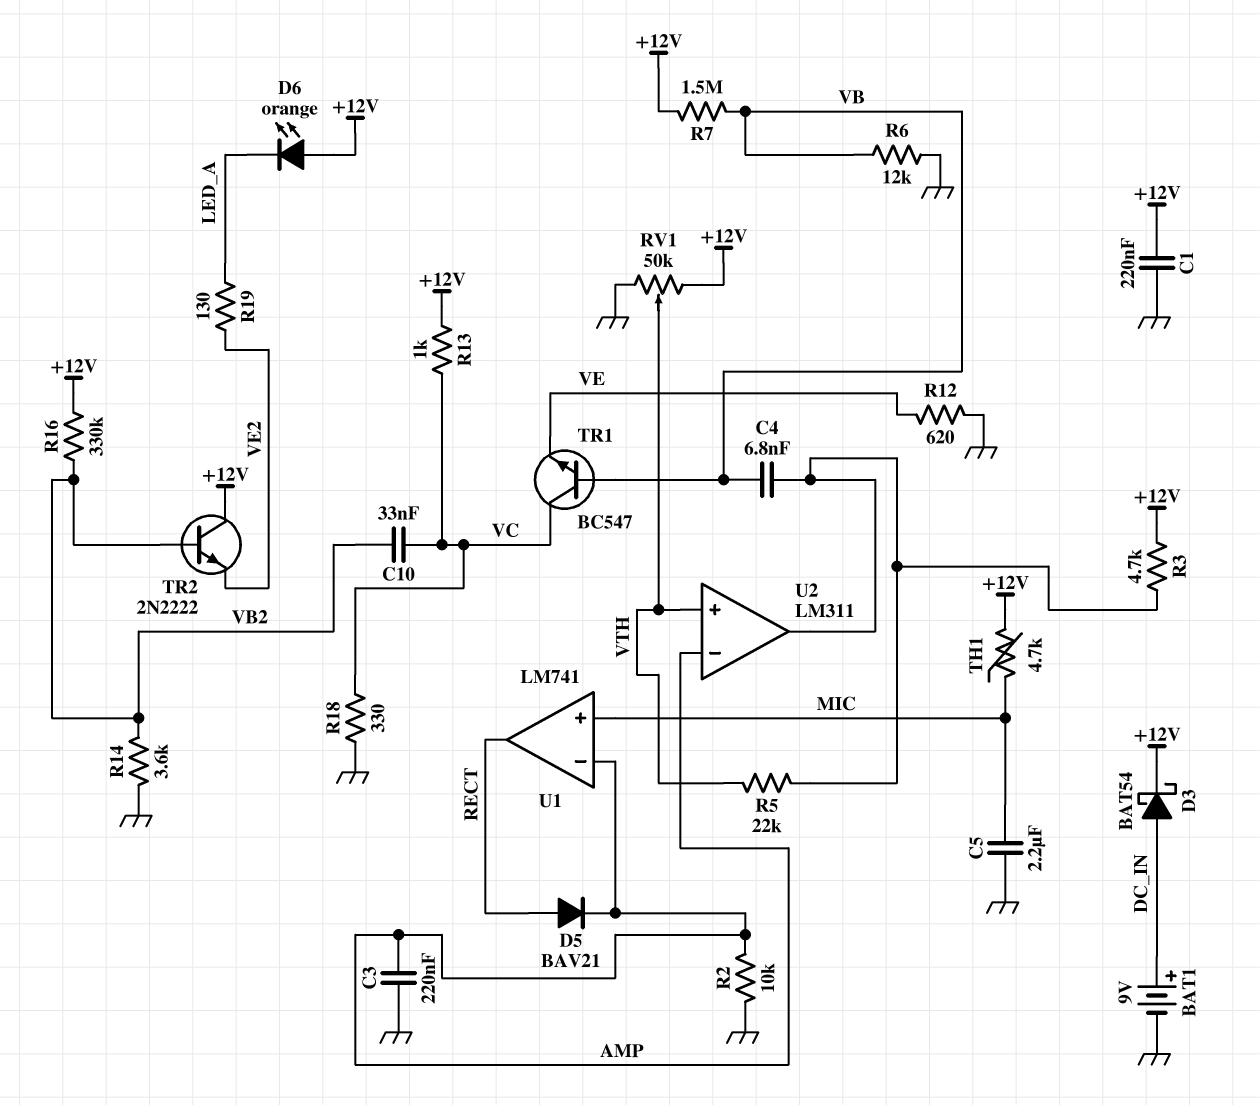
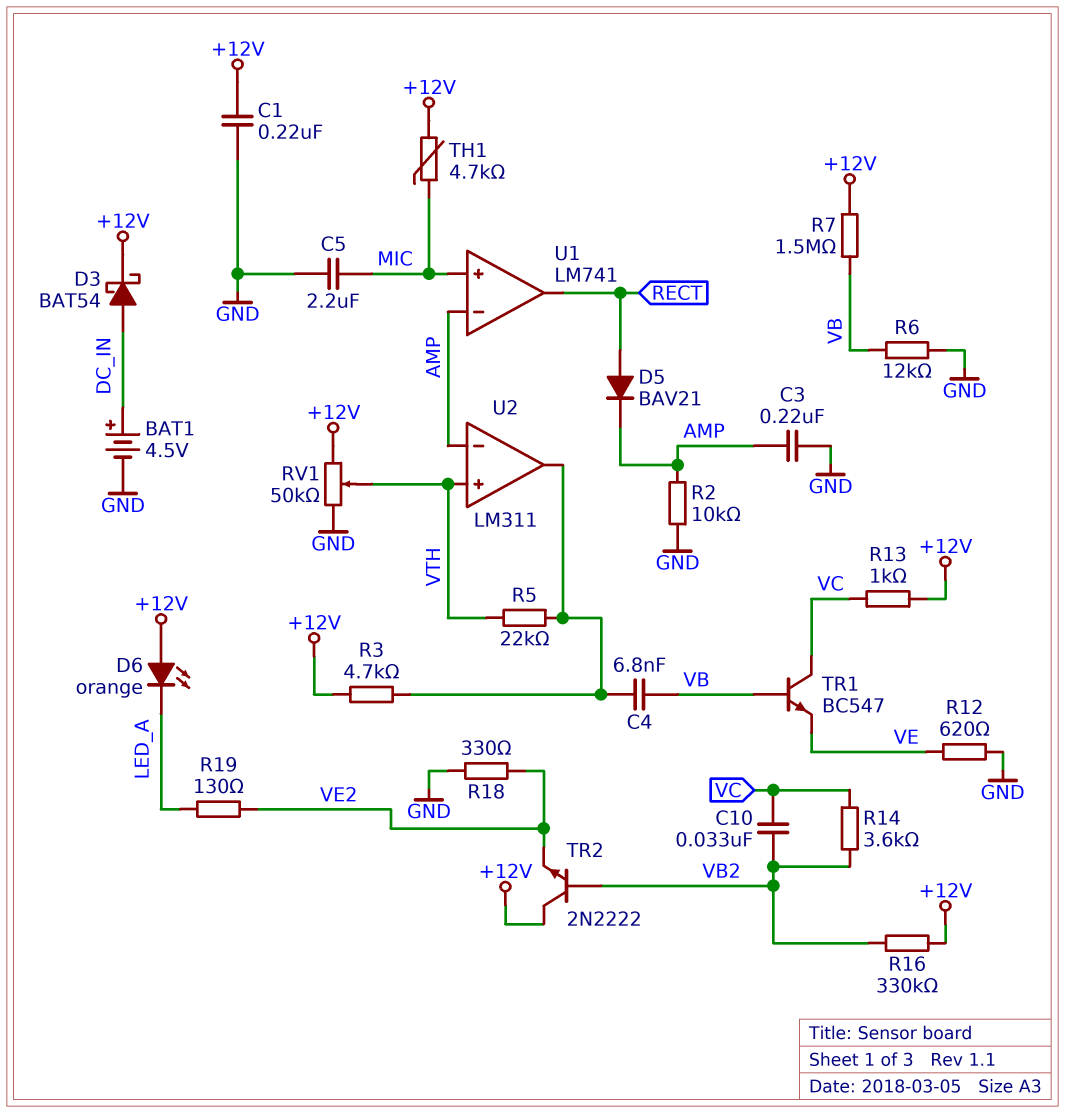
BAT1: 9V (plus DC_IN, minus GND) -> 4.5V (plus DC_IN, minus GND)
R14: 3.6k (GND, VB2) -> 3.6k (VB2, VC)
R18: 330 (GND, VC) -> 330 (GND, VE2)

